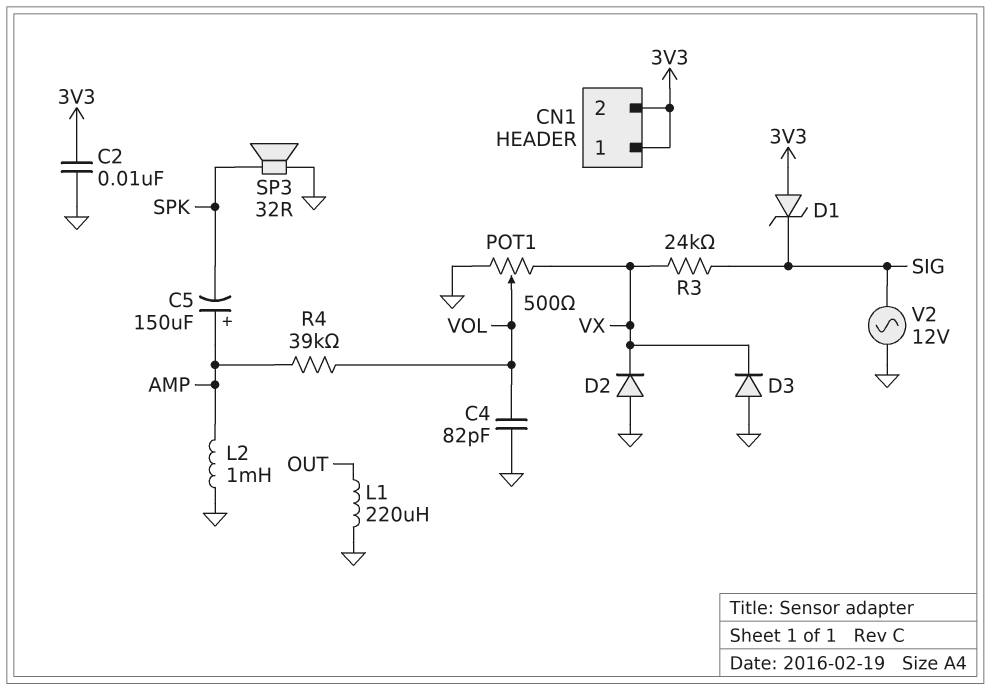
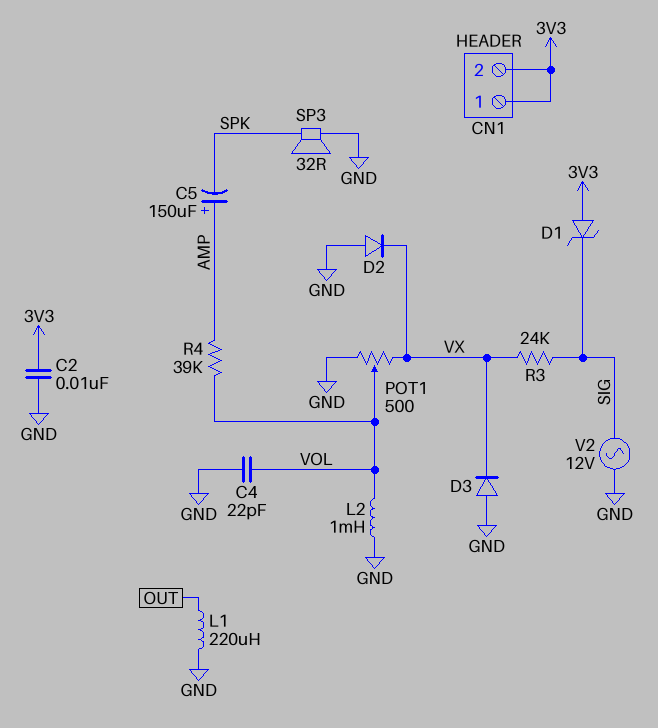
C4: 82pF (GND, VOL) -> 22pF (GND, VOL)
L2: 1mH (AMP, GND) -> 1mH (GND, VOL)

